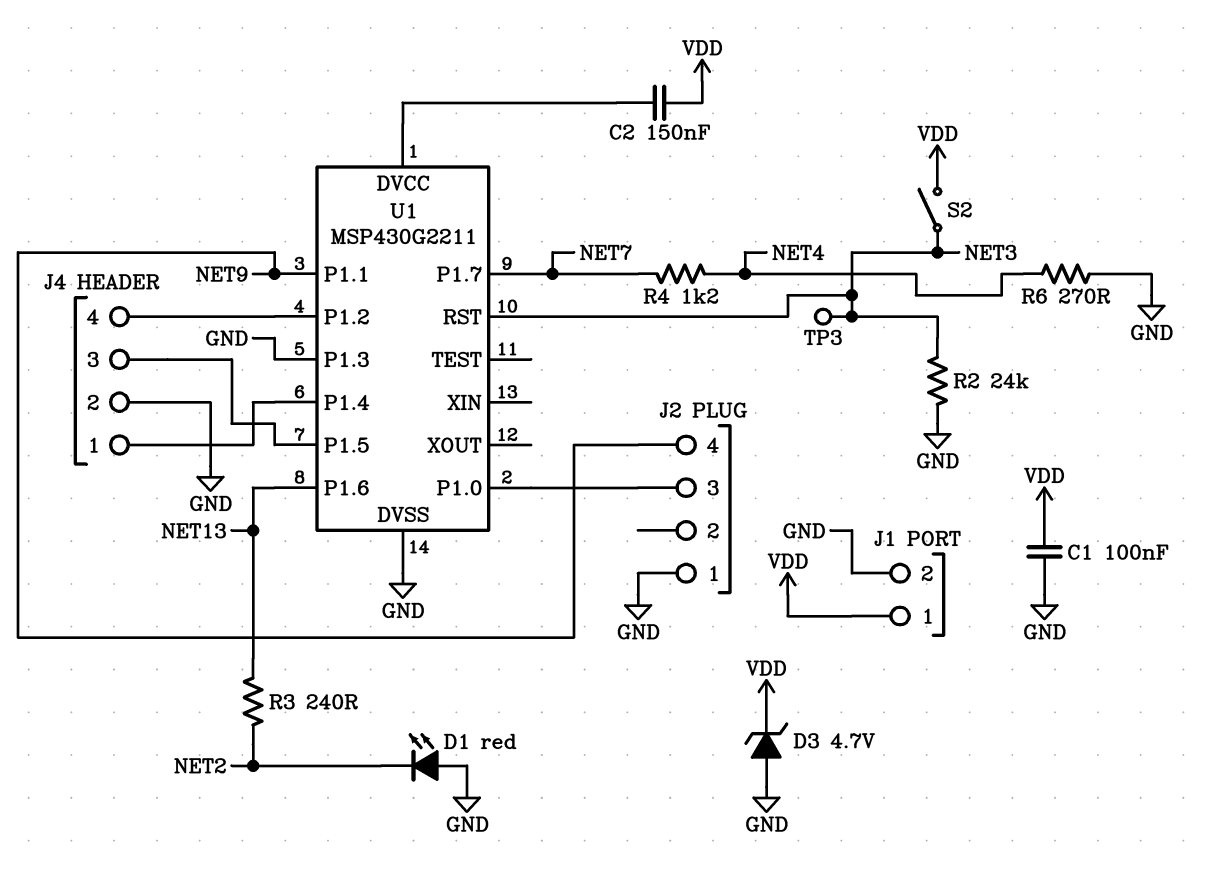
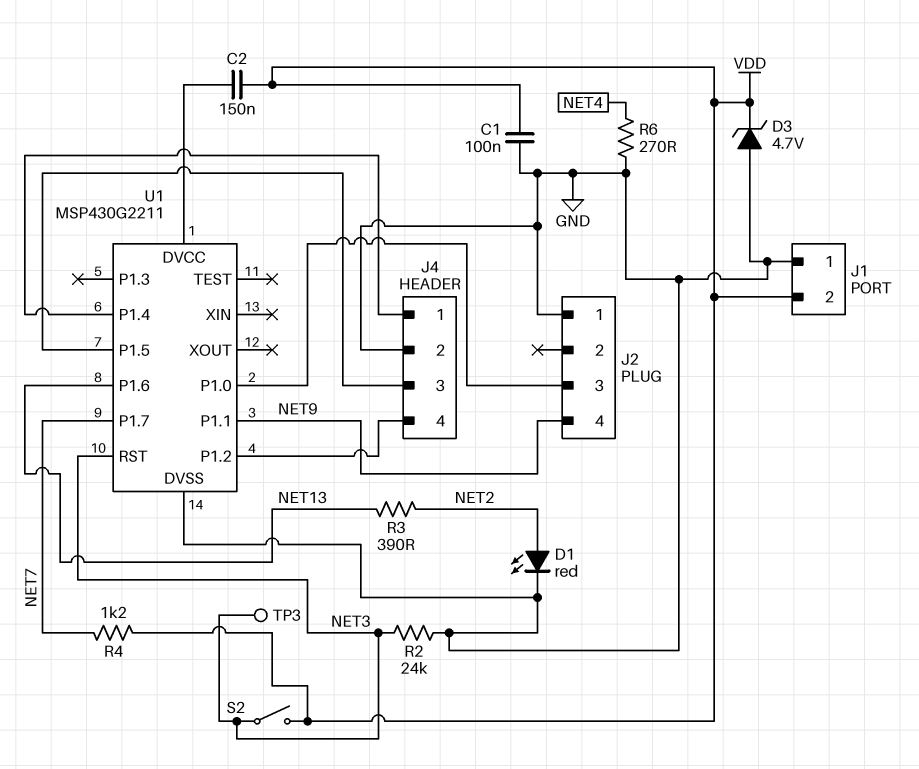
D1: LED red (A GND, K NET2) -> LED red (A NET2, K GND)
J1 pin 1: VDD -> GND
J1 pin 2: GND -> VDD
R3: 240 (NET2, NET13) -> 390 (NET2, NET13)
R4: 1.2k (NET4, NET7) -> 1.2k (NET7, VDD)
U1 pin P1.3: GND -> none

